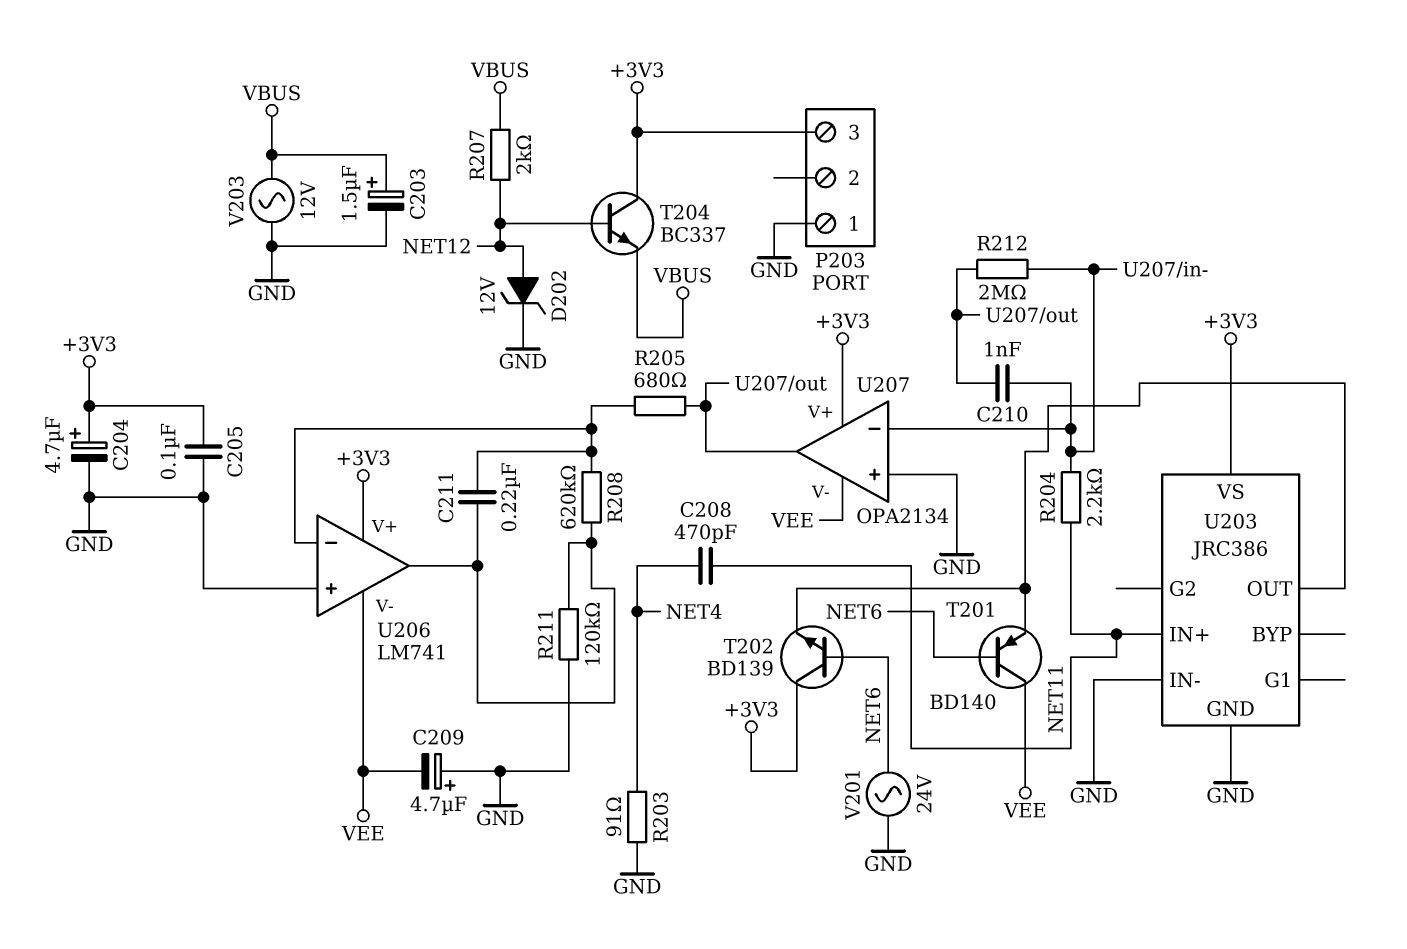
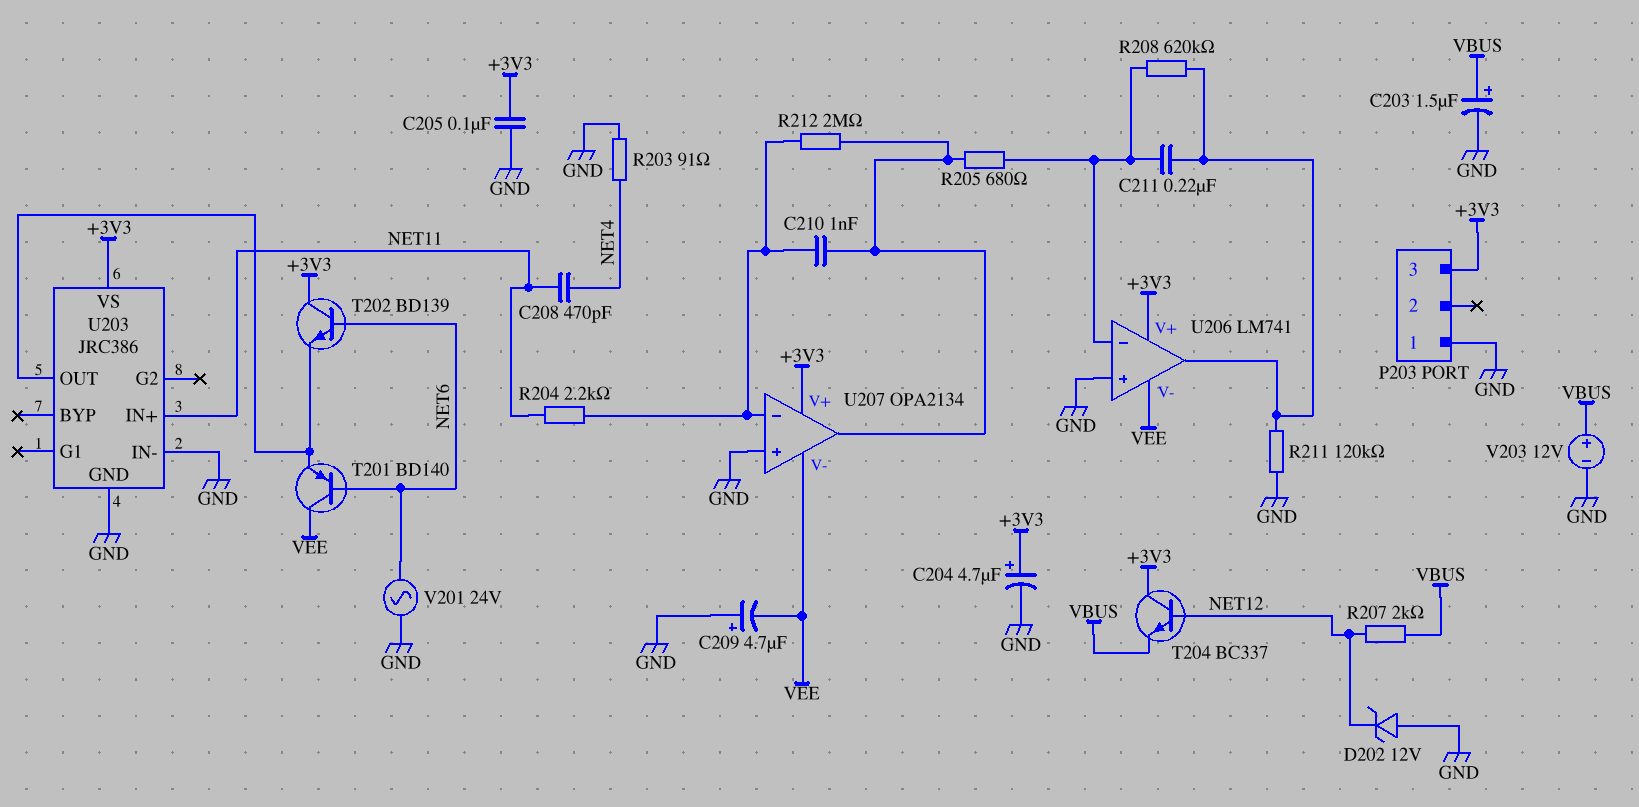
D202: zener 12V (A NET12, K GND) -> zener 12V (A GND, K NET12)
V203: AC 12V (GND, VBUS) -> 12V (plus VBUS, minus GND)

